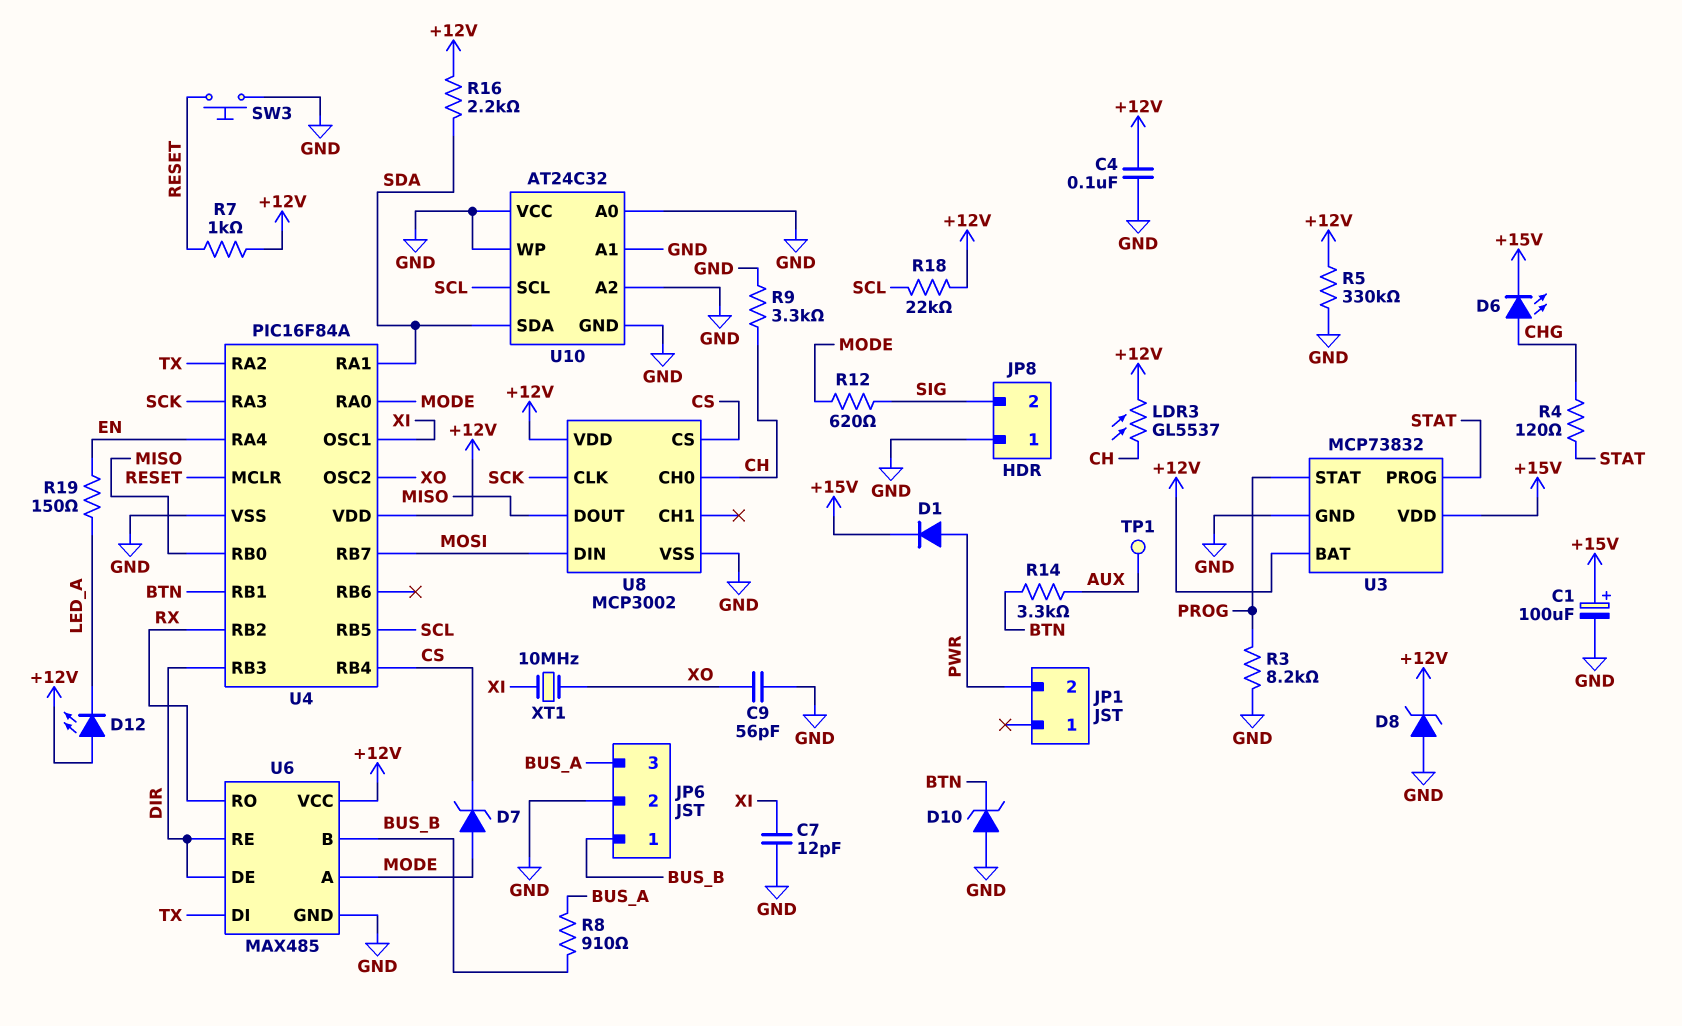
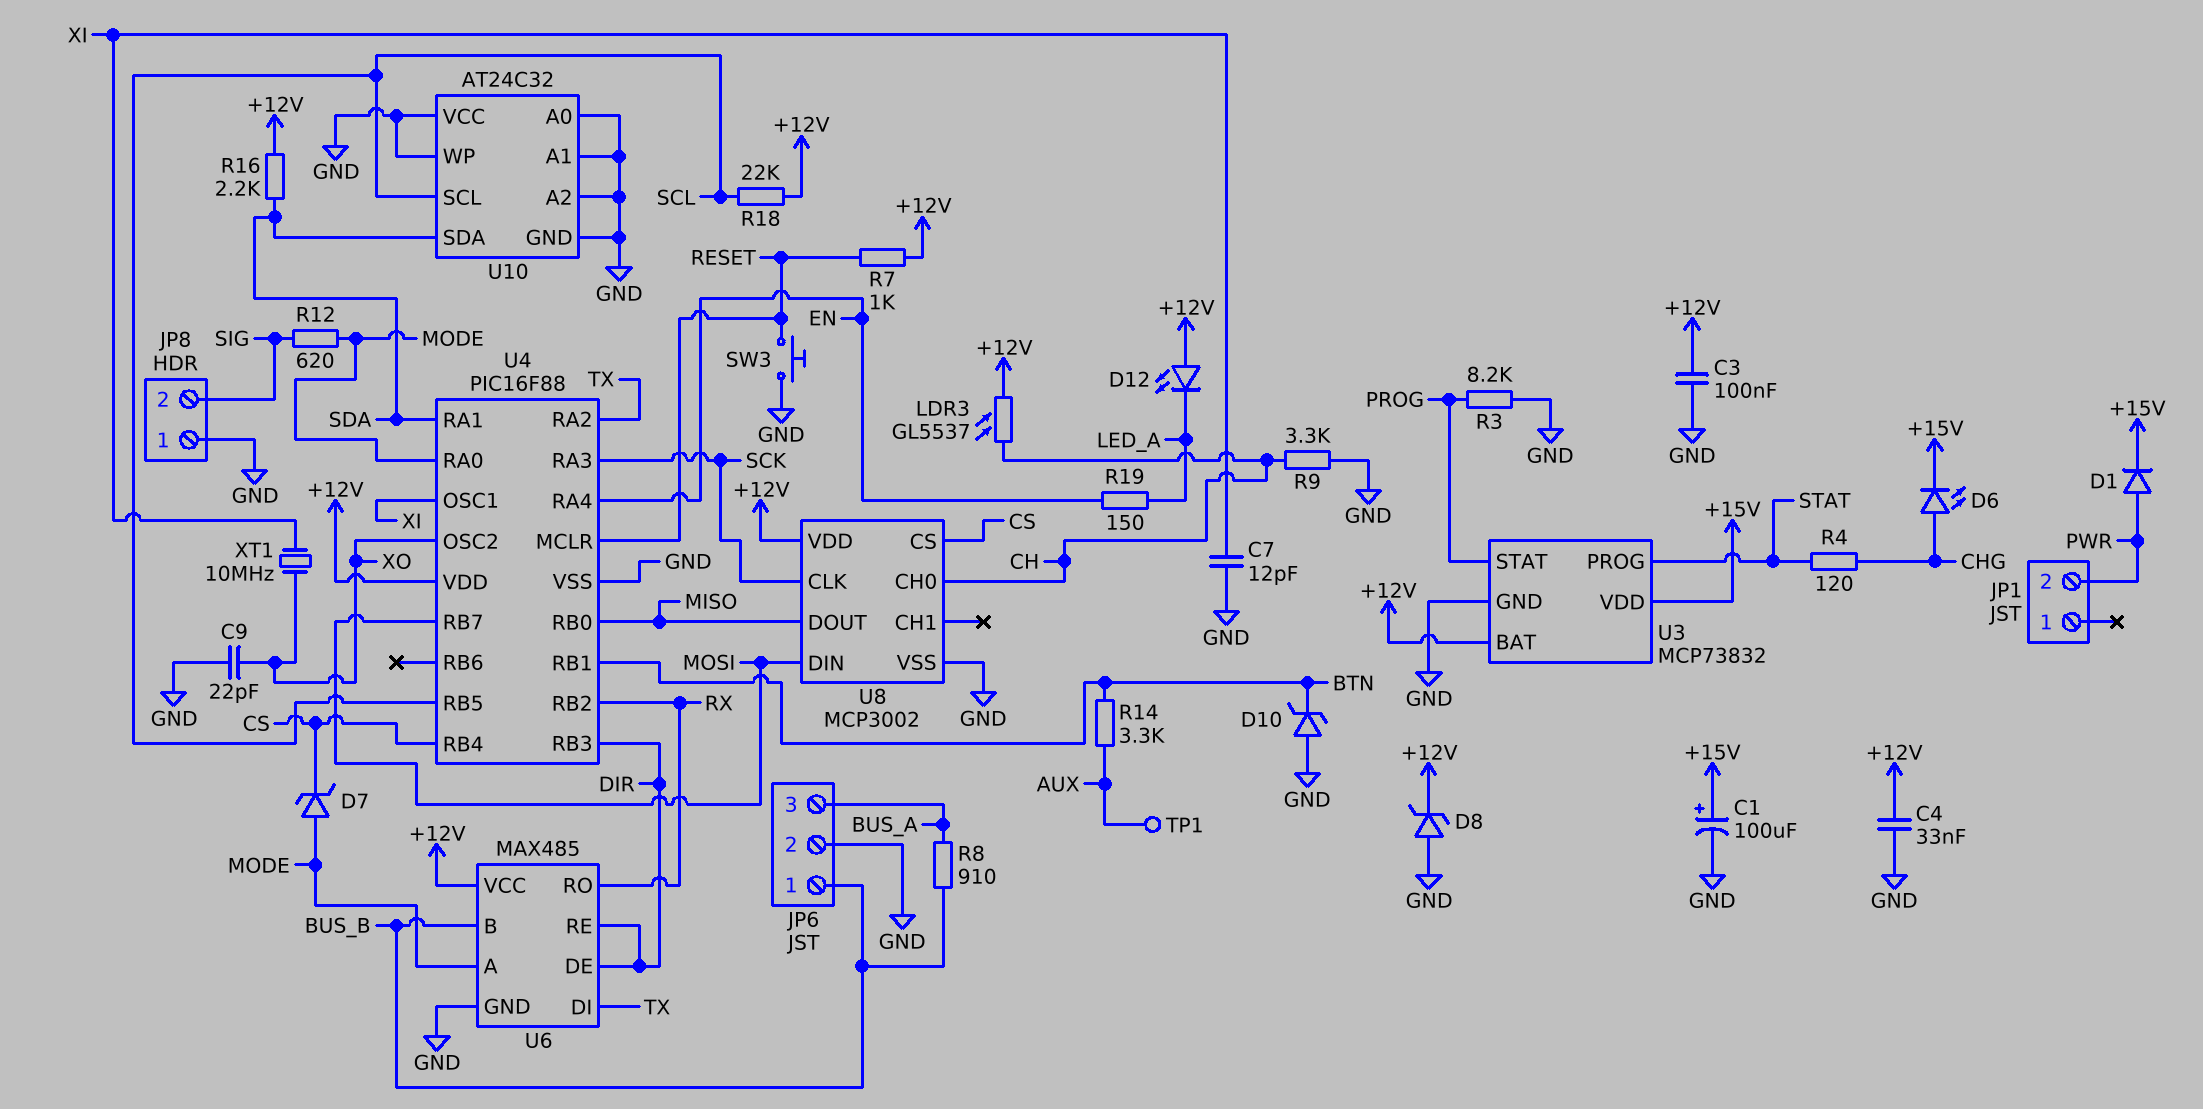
C3: none -> 100nF (+12V, GND)
C4: 100nF (+12V, GND) -> 33nF (+12V, GND)
C9: 56pF (GND, XO) -> 22pF (GND, XO)
R5: 330k (+12V, GND) -> none
U4: PIC16F84A -> PIC16F88

